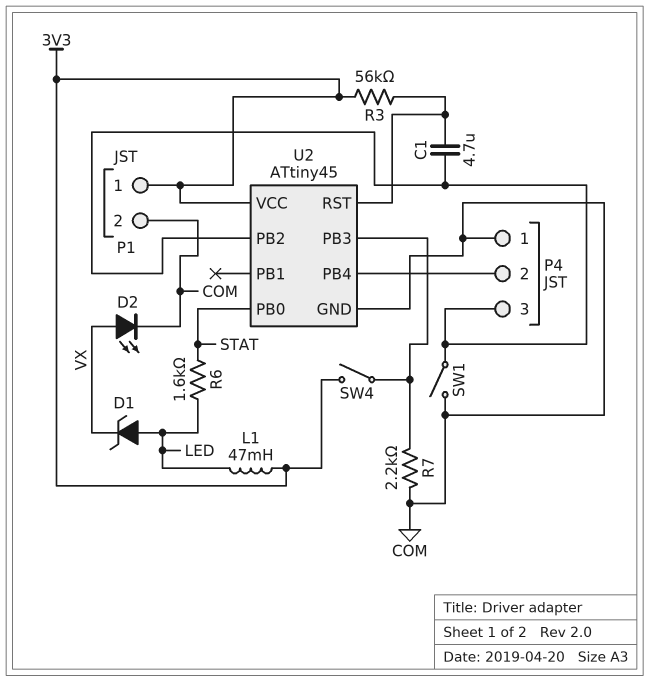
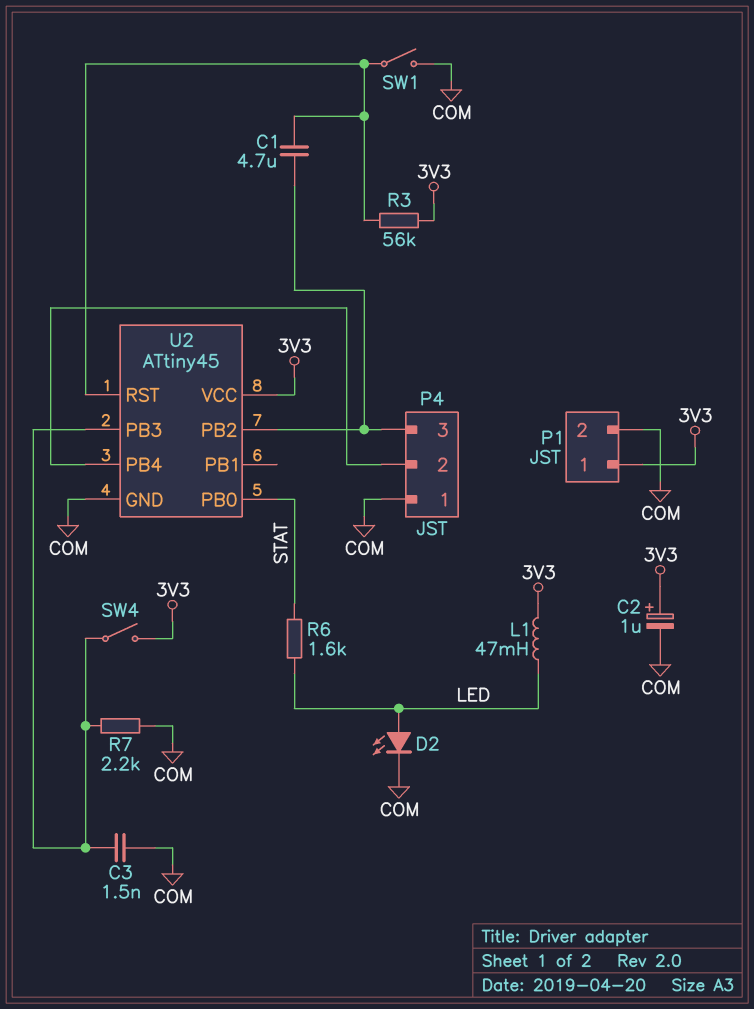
C2: none -> 1uF (plus 3V3, minus COM)
C3: none -> 1.5nF (COM, U2/PB3)
D1: zener (A LED, K VX) -> none
D2: LED (A VX, K COM) -> LED (A LED, K COM)
SW1: switch (COM, P4/3) -> switch (COM, U2/RST)

